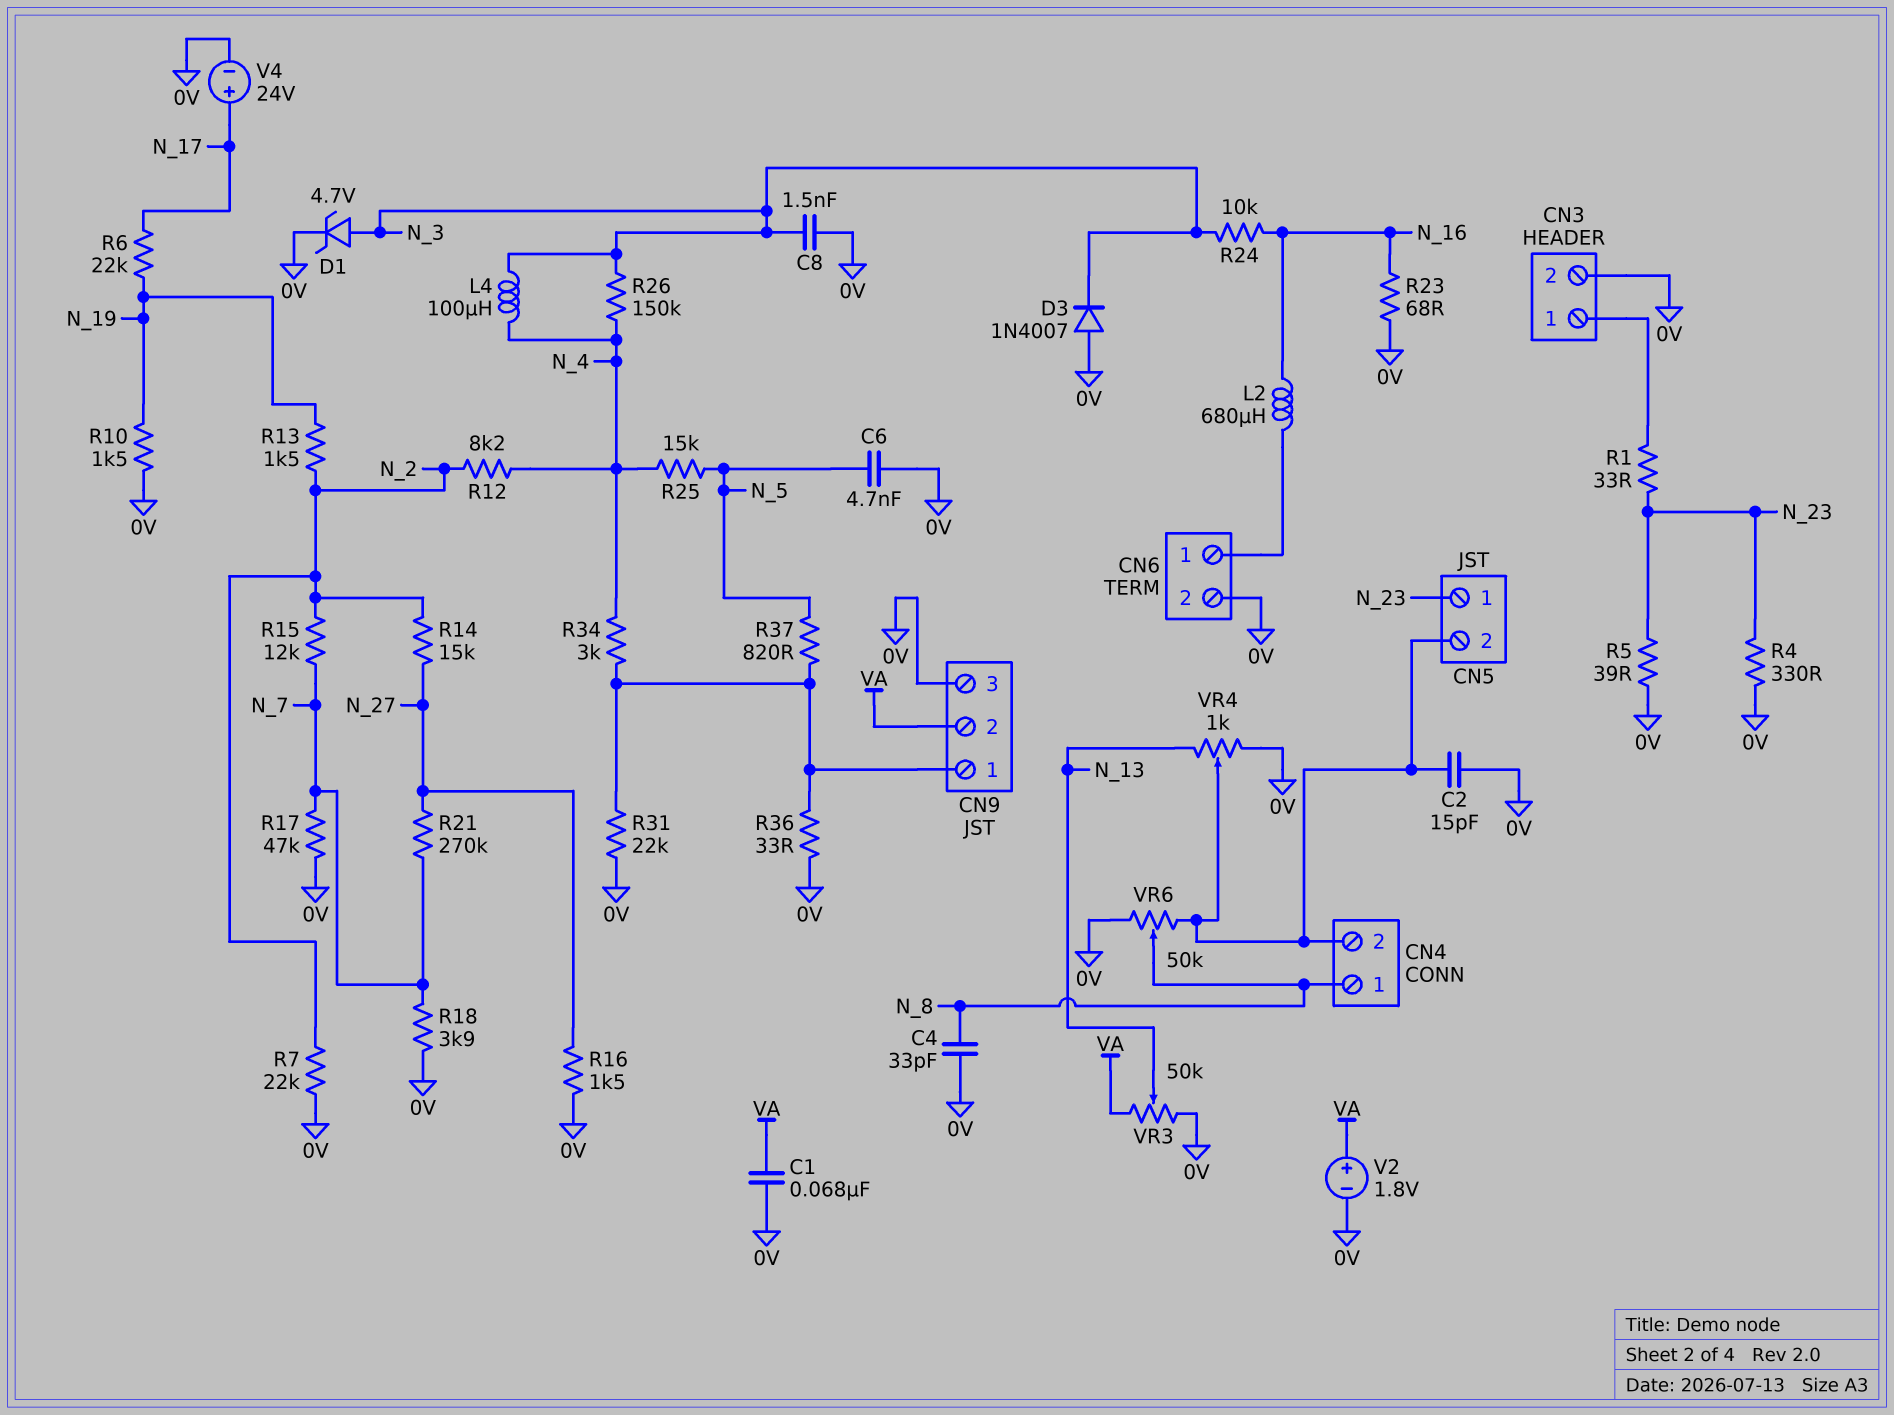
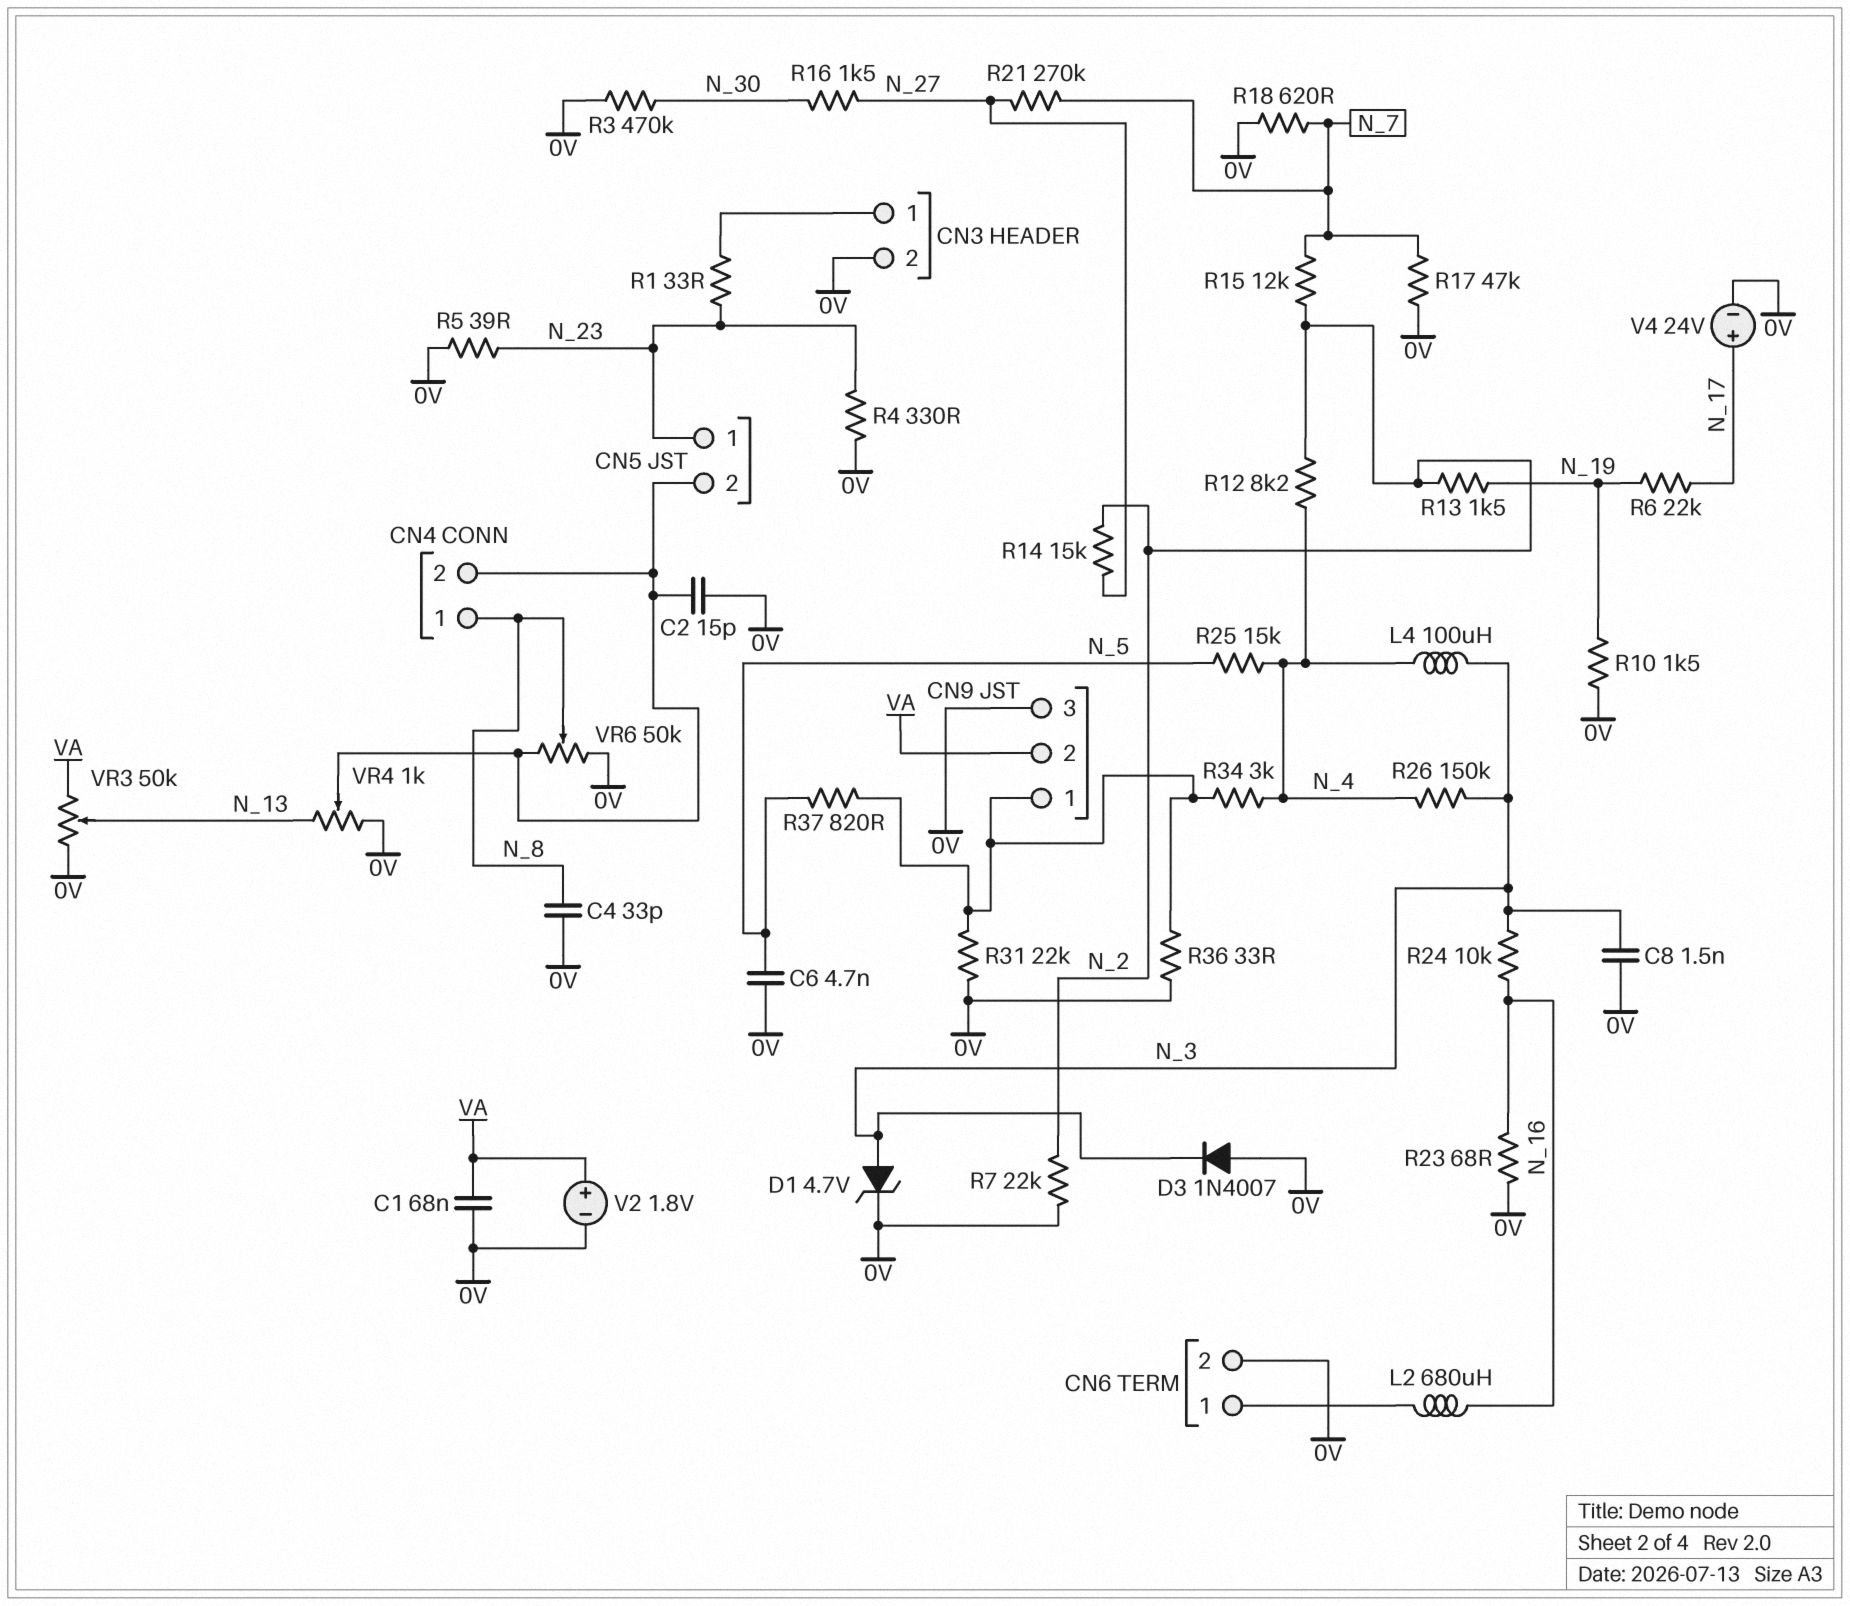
R3: none -> 470k (0V, N_30)
R16: 1.5k (0V, N_27) -> 1.5k (N_27, N_30)
R18: 3.9k (0V, N_7) -> 620 (0V, N_7)

